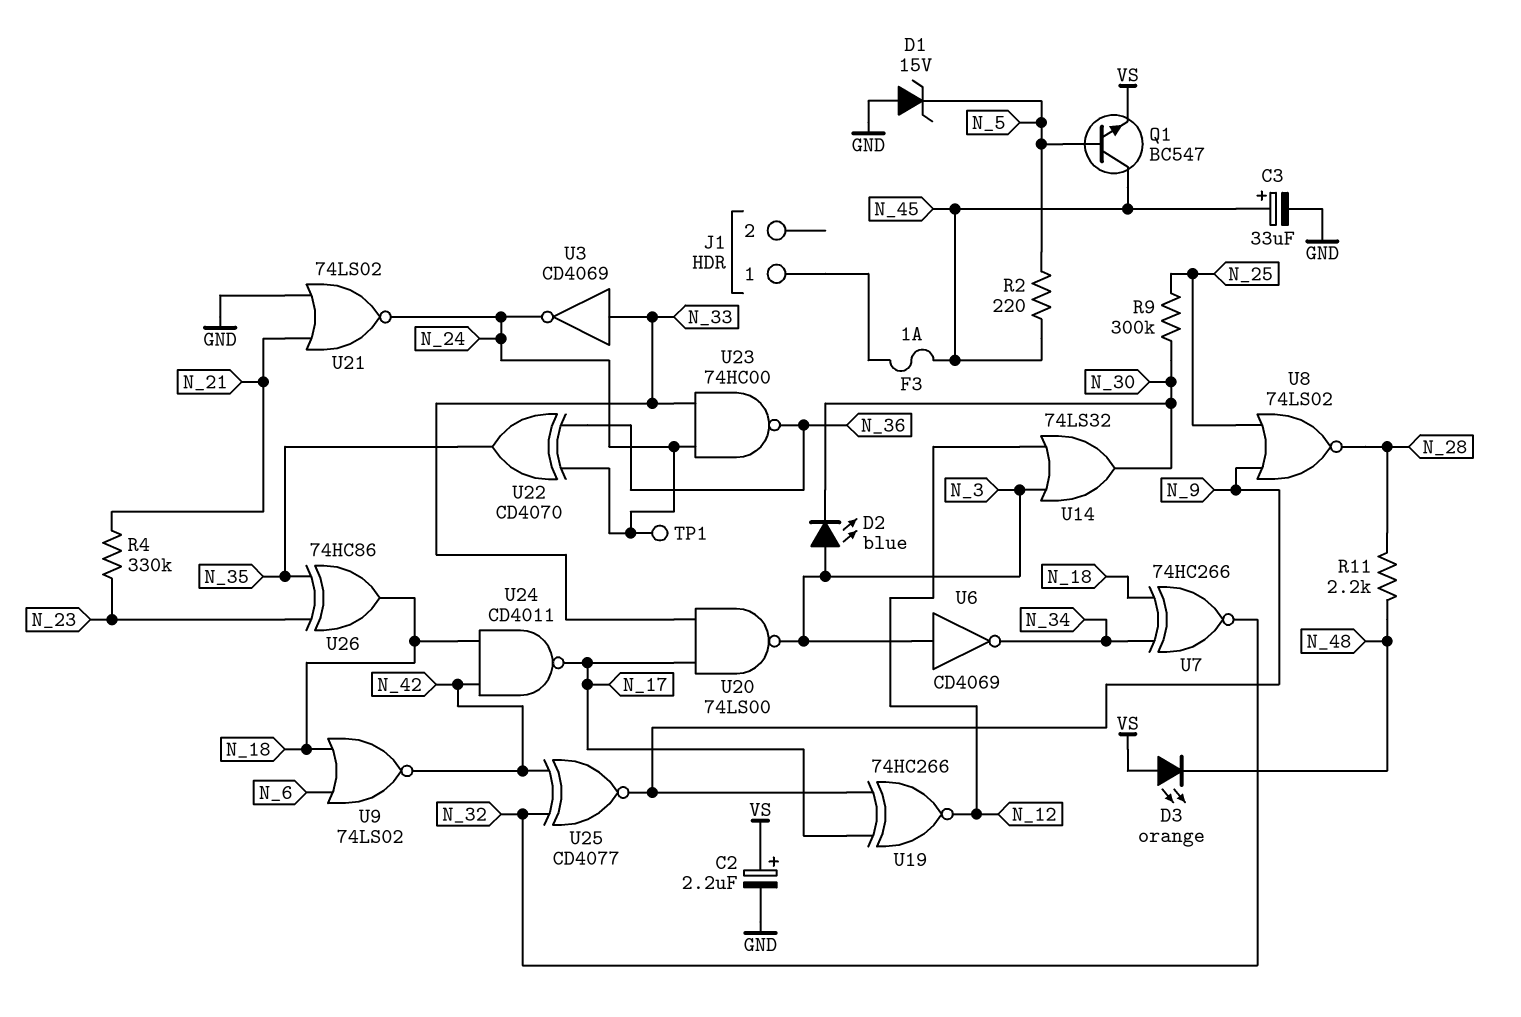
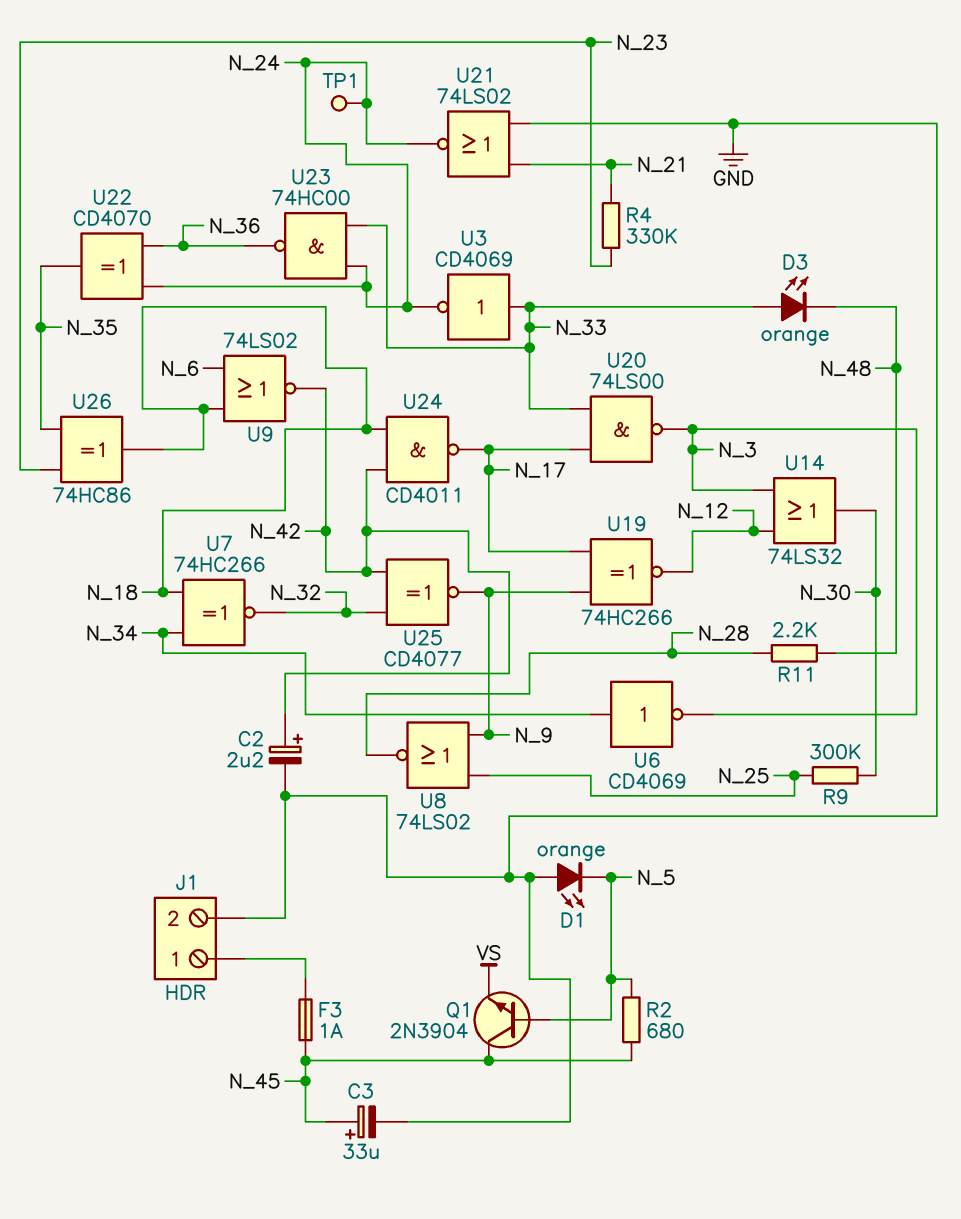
C2: 2.2uF (plus VS, minus GND) -> 2.2uF (plus N_42, minus GND)
D1: zener 15V (A GND, K N_5) -> LED orange (A GND, K N_5)
D2: LED blue (A N_3, K N_30) -> none
D3: LED orange (A VS, K N_48) -> LED orange (A N_33, K N_48)
J1 pin 2: none -> GND
Q1: NPN BC547 (B N_5, C N_45, E VS) -> NPN 2N3904 (B N_5, C N_45, E VS)
R2: 220 (N_5, N_45) -> 680 (N_5, N_45)
U6: NOT CD4069 (in N_3, out N_34) -> NOT CD4069 (in N_34, out N_3)

